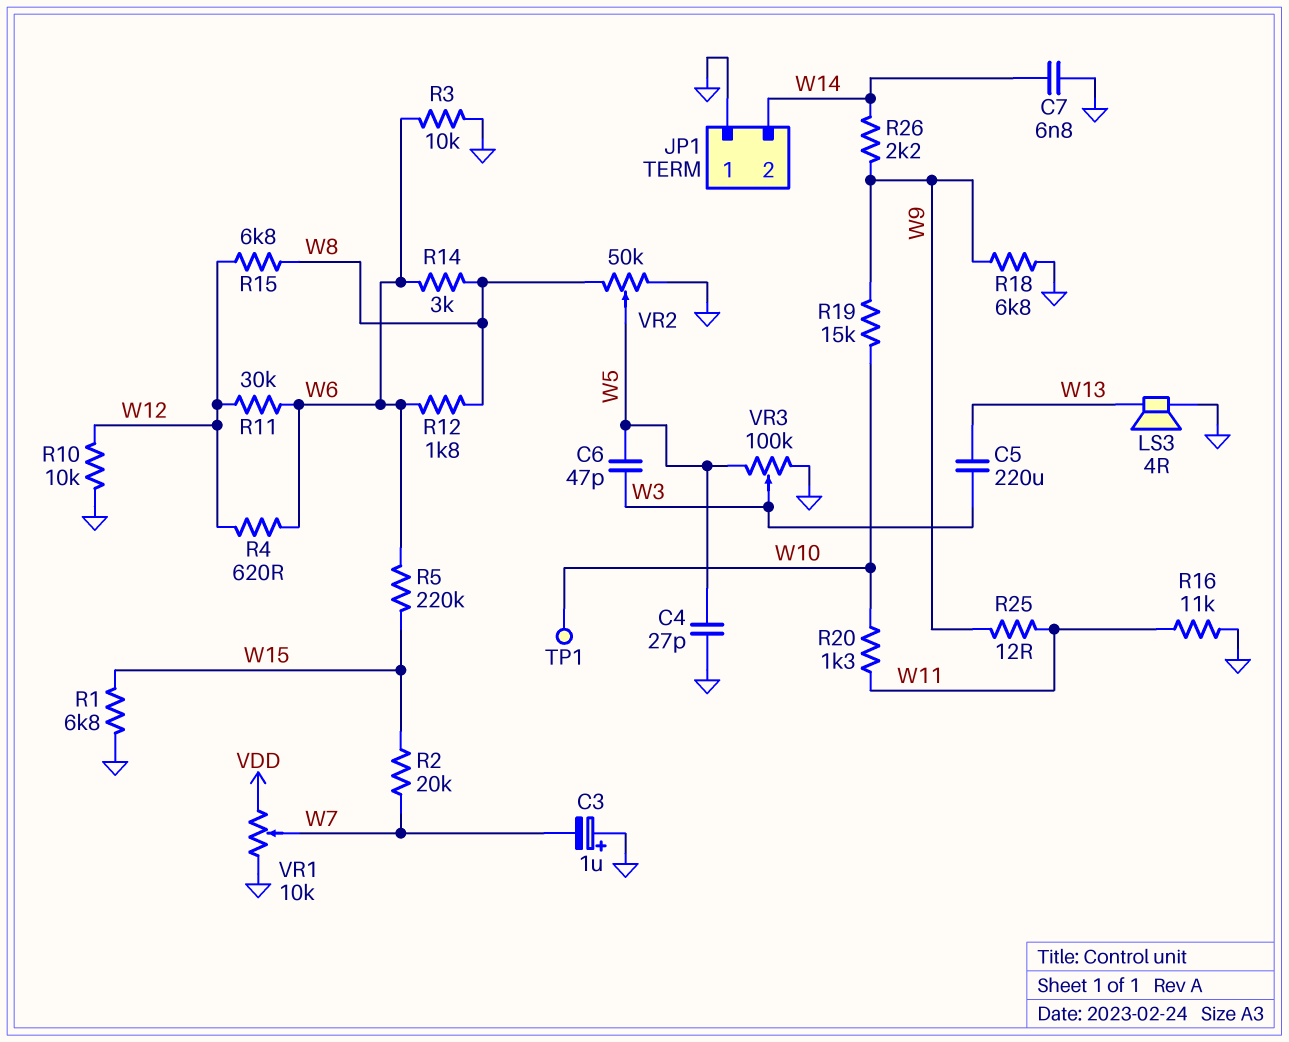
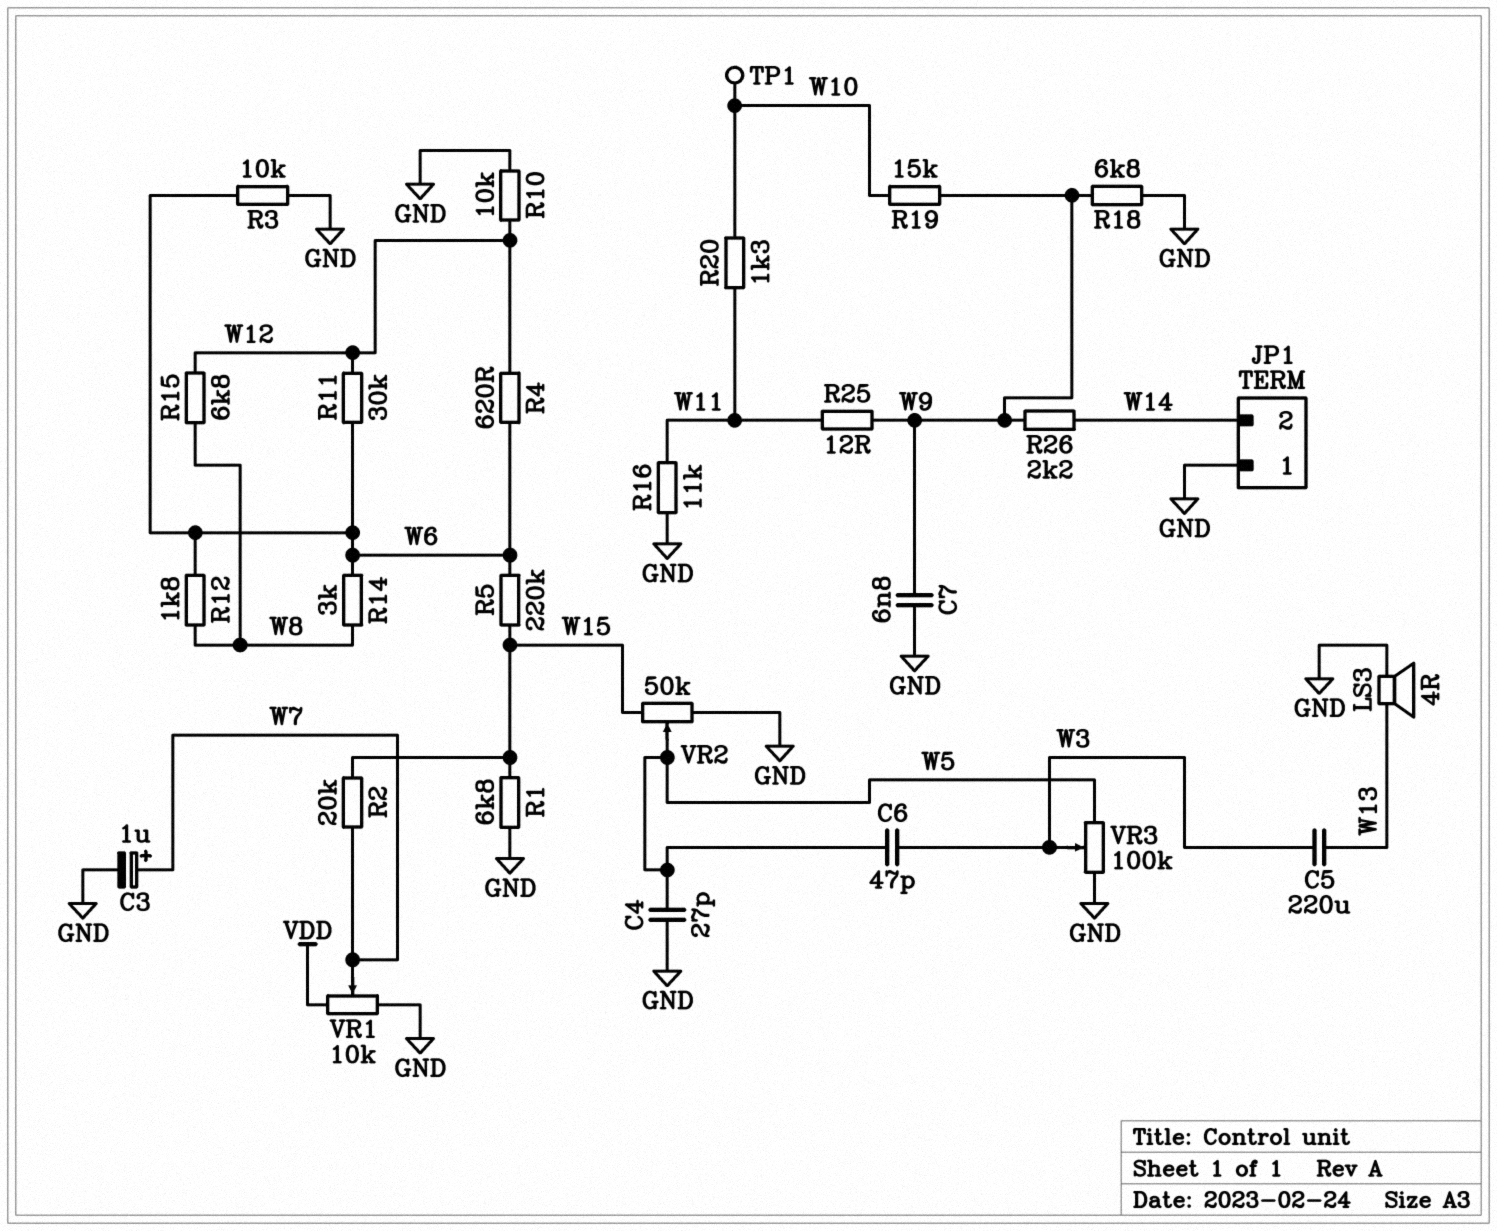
C3: 1uF (plus GND, minus W7) -> 1uF (plus W7, minus GND)
C7: 6.8nF (GND, W14) -> 6.8nF (GND, W9)
VR2: 50k (GND, W8, wiper W5) -> 50k (GND, W15, wiper W5)

